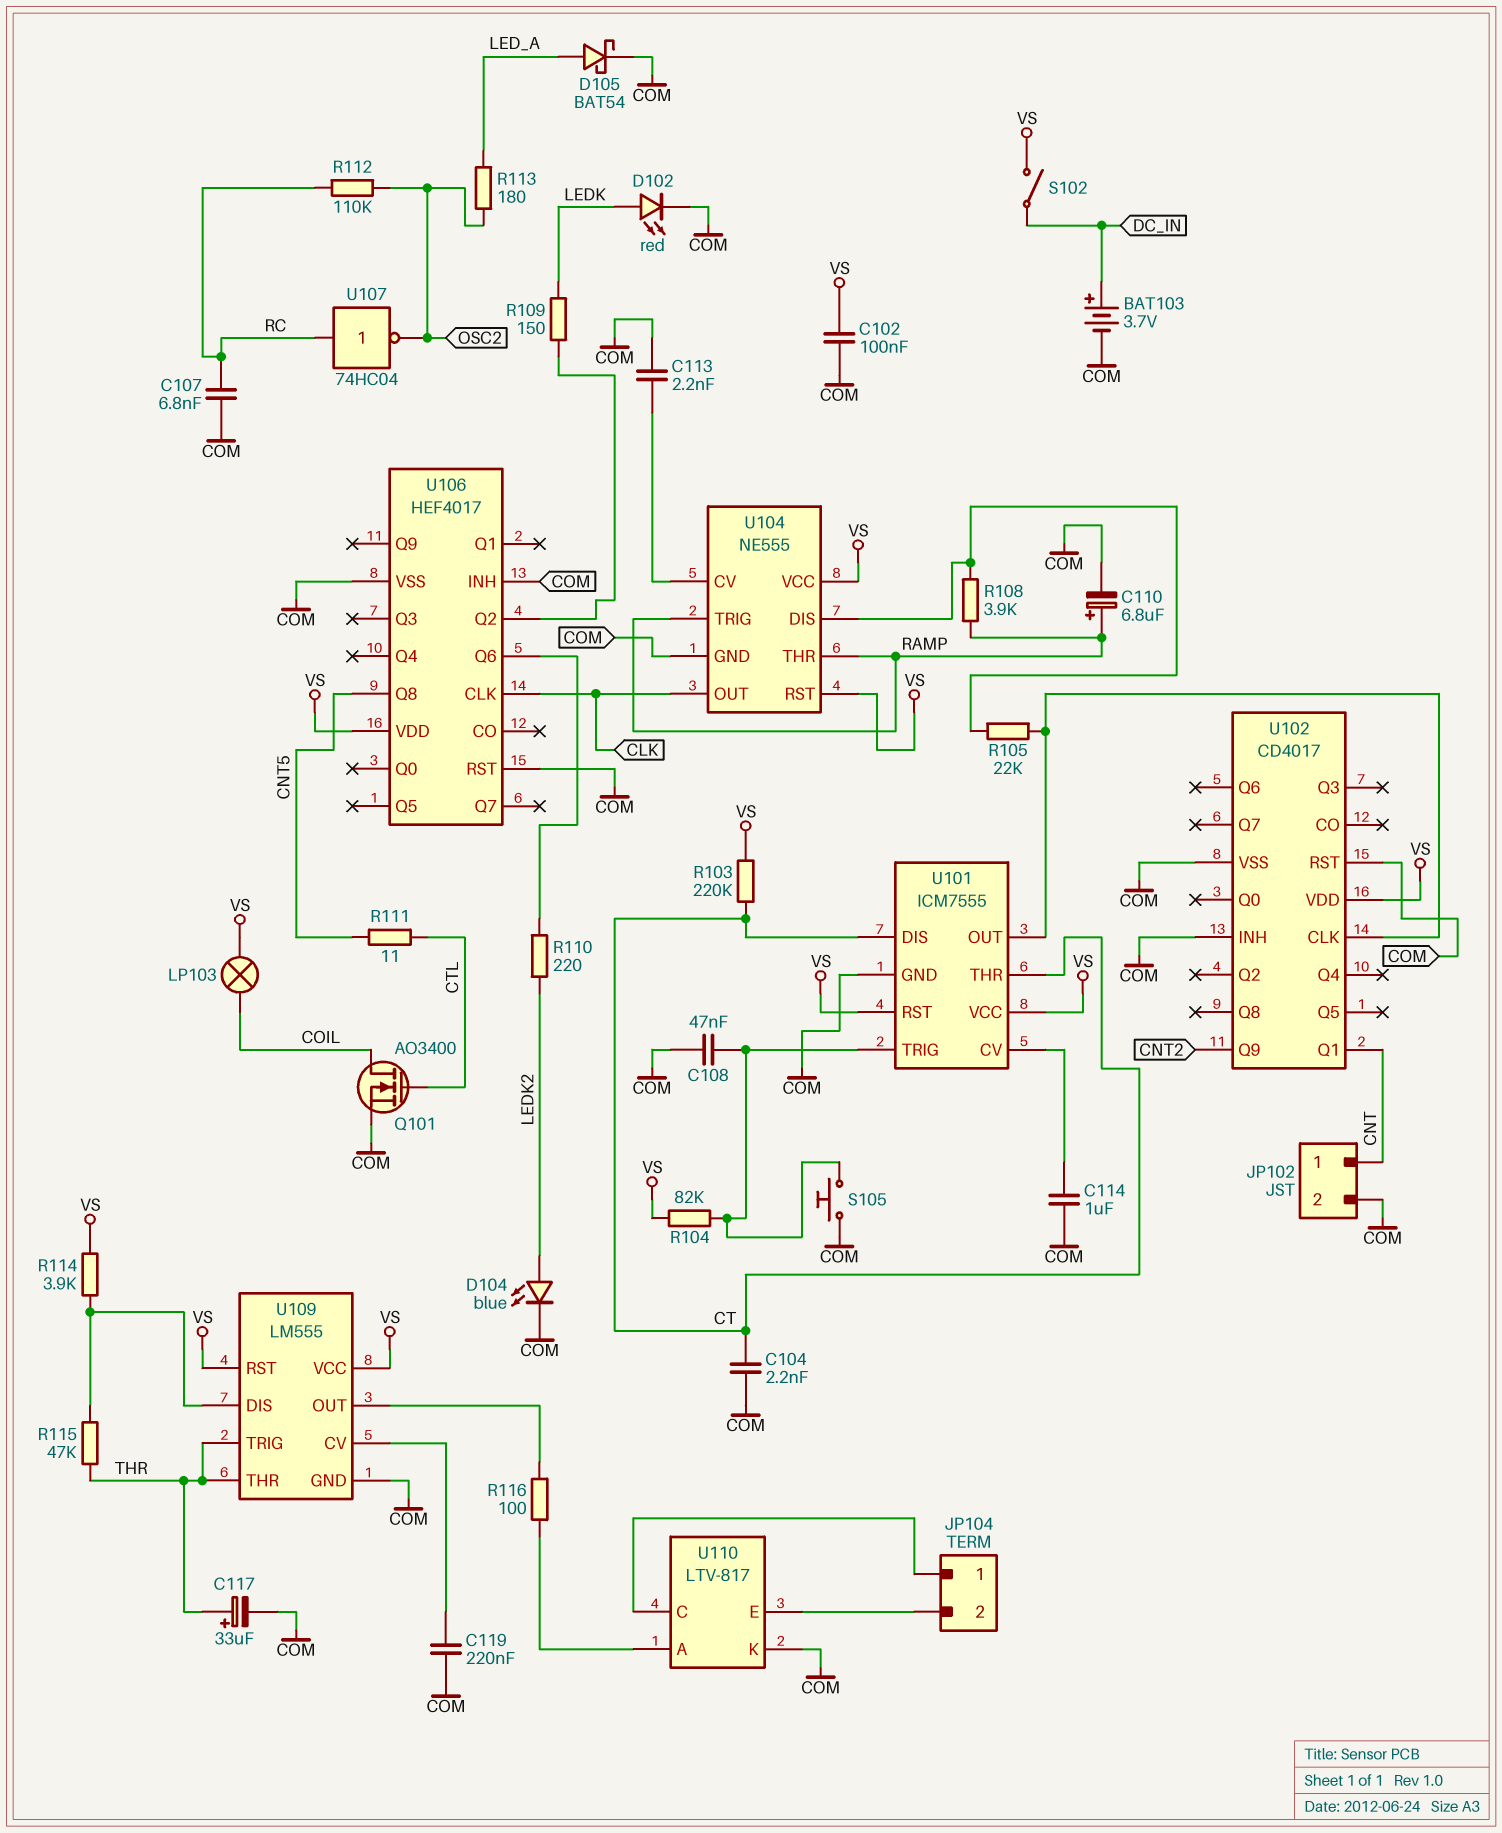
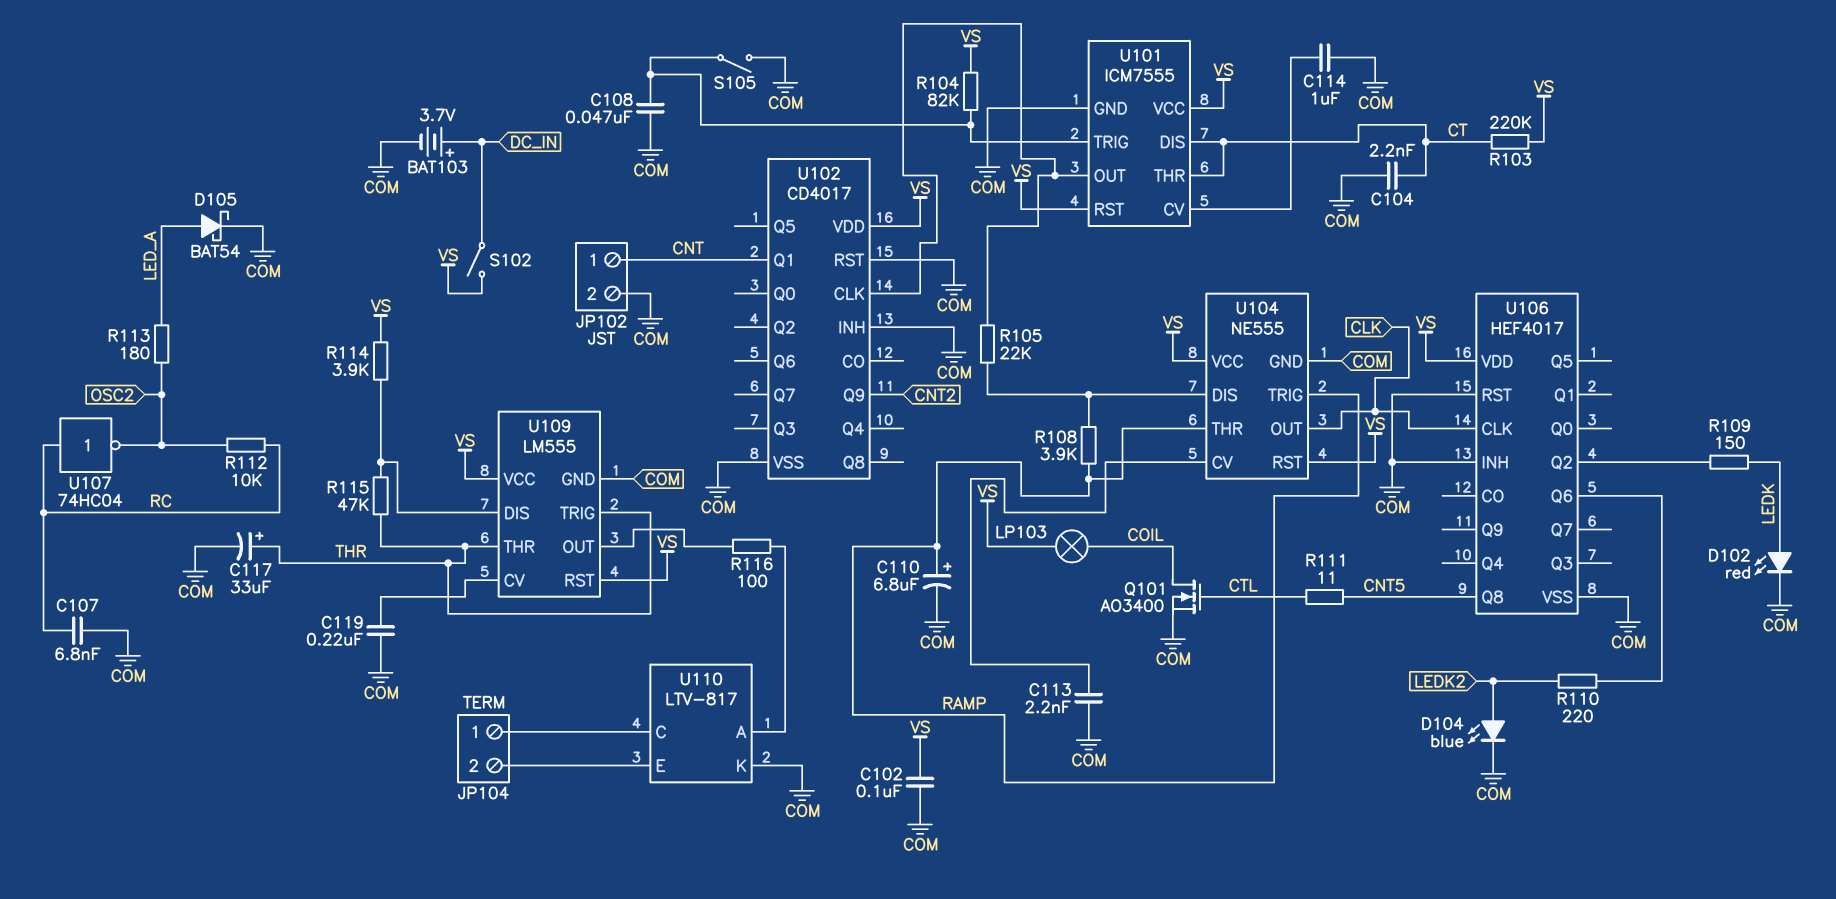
R112: 110k (OSC2, RC) -> 10k (OSC2, RC)
S105: button (COM, U101/TRIG) -> switch (COM, U101/TRIG)

